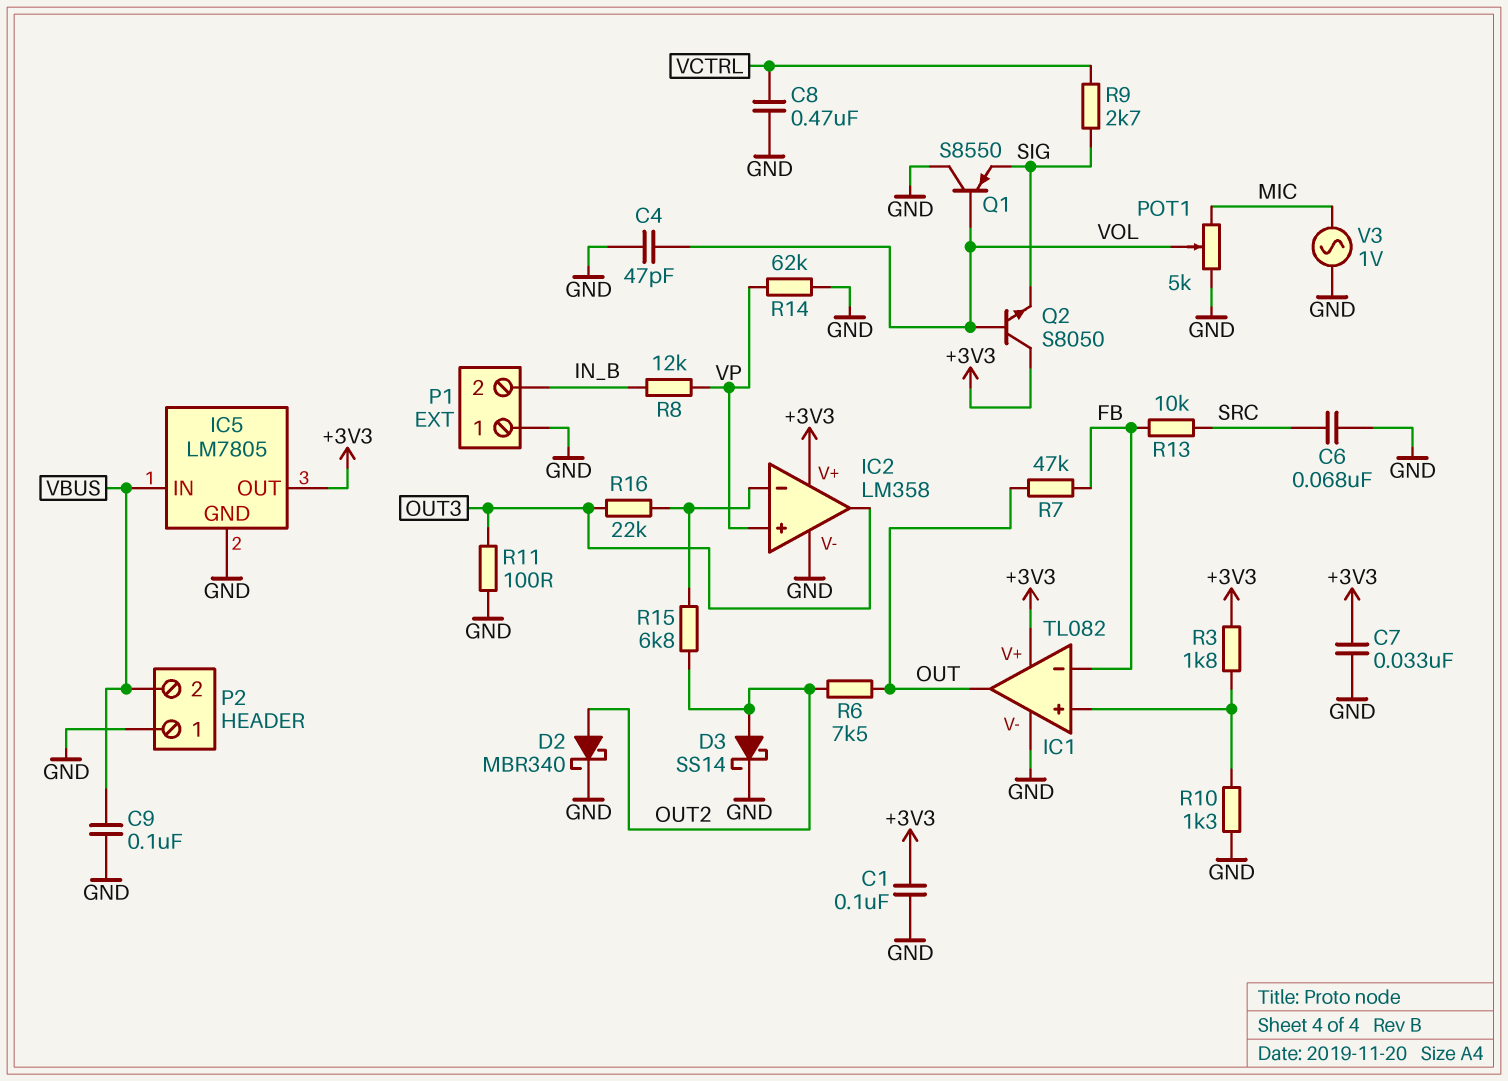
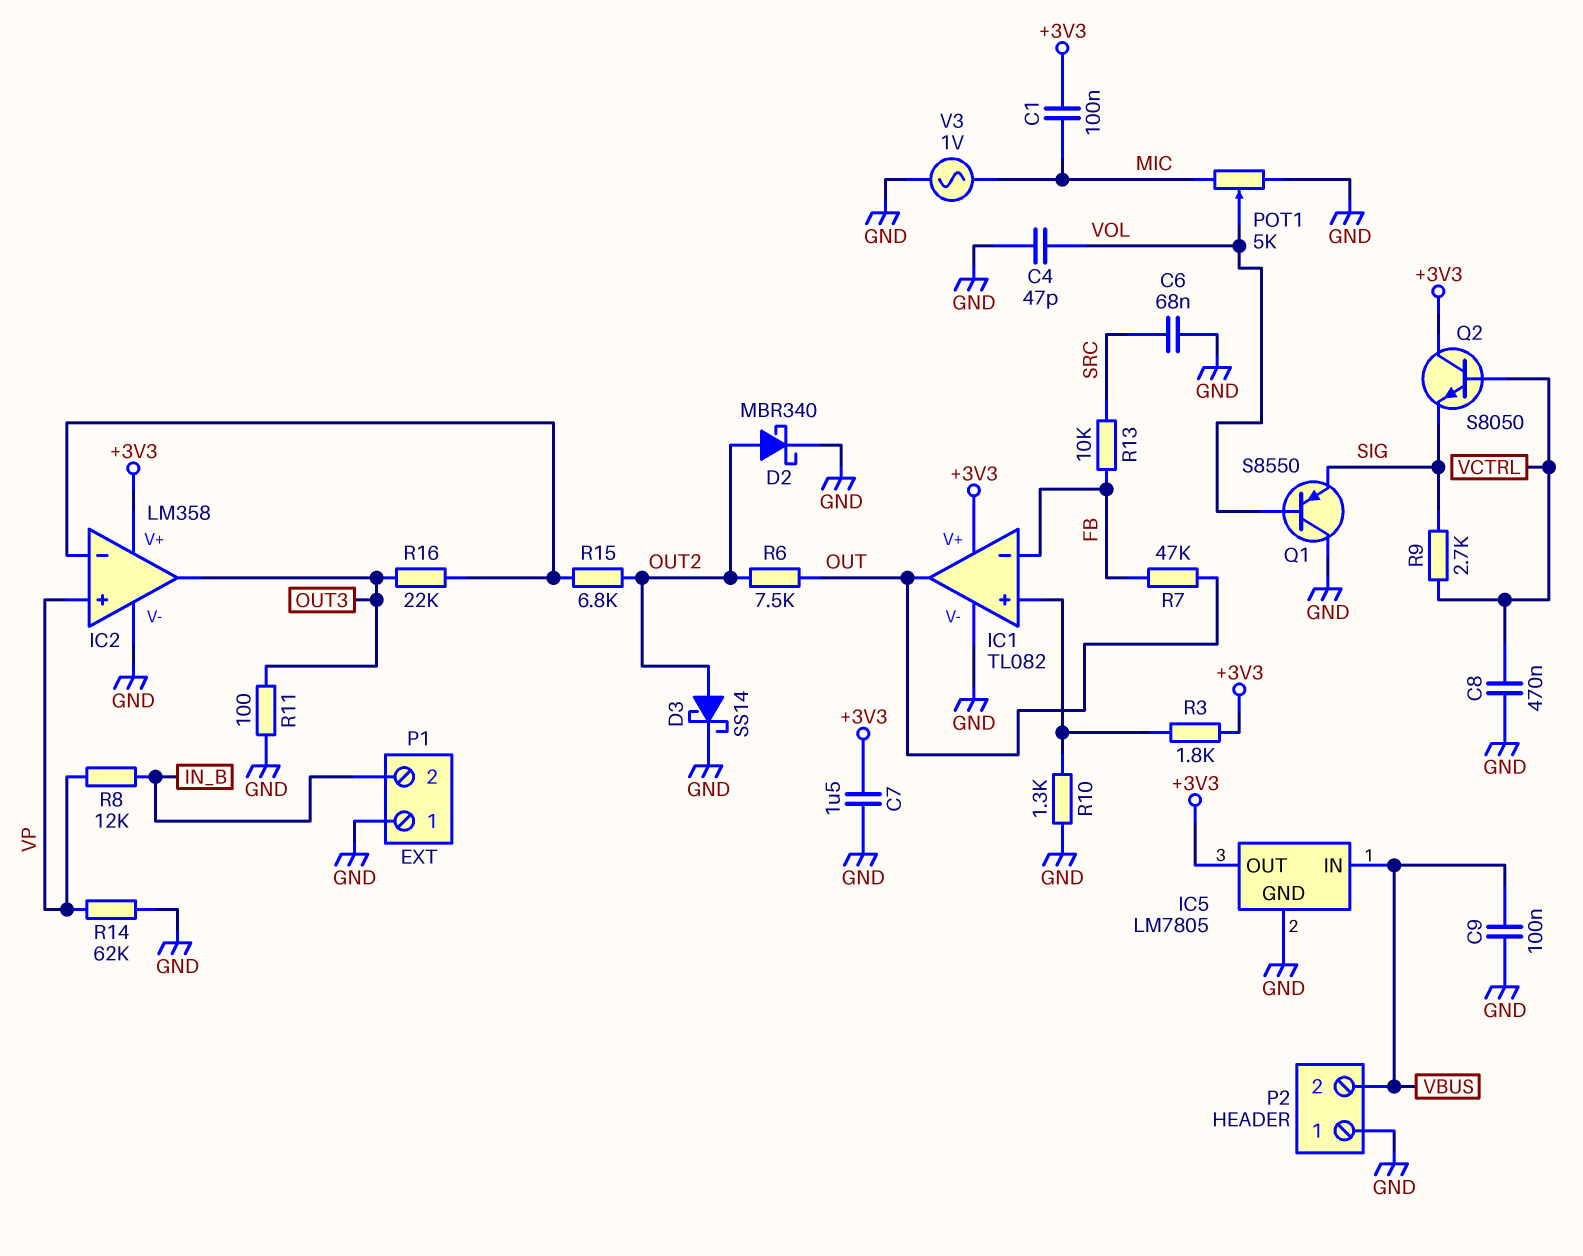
C1: 100nF (+3V3, GND) -> 100nF (+3V3, MIC)
C7: 33nF (+3V3, GND) -> 1.5uF (+3V3, GND)
Q2: NPN S8050 (B VOL, C +3V3, E SIG) -> NPN S8050 (B VCTRL, C +3V3, E SIG)

